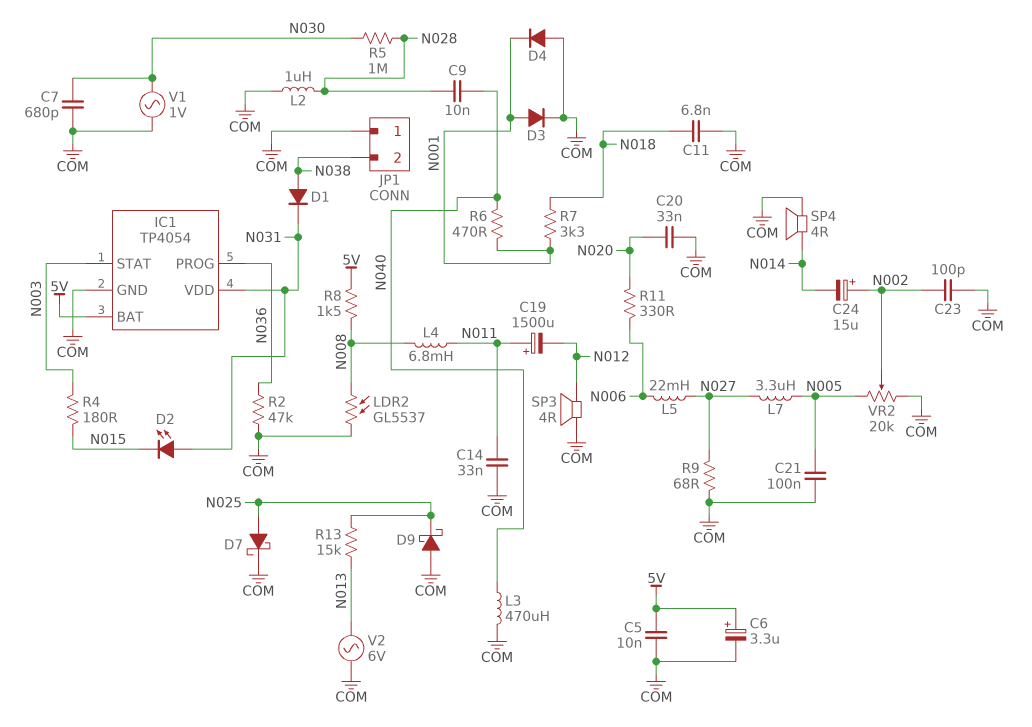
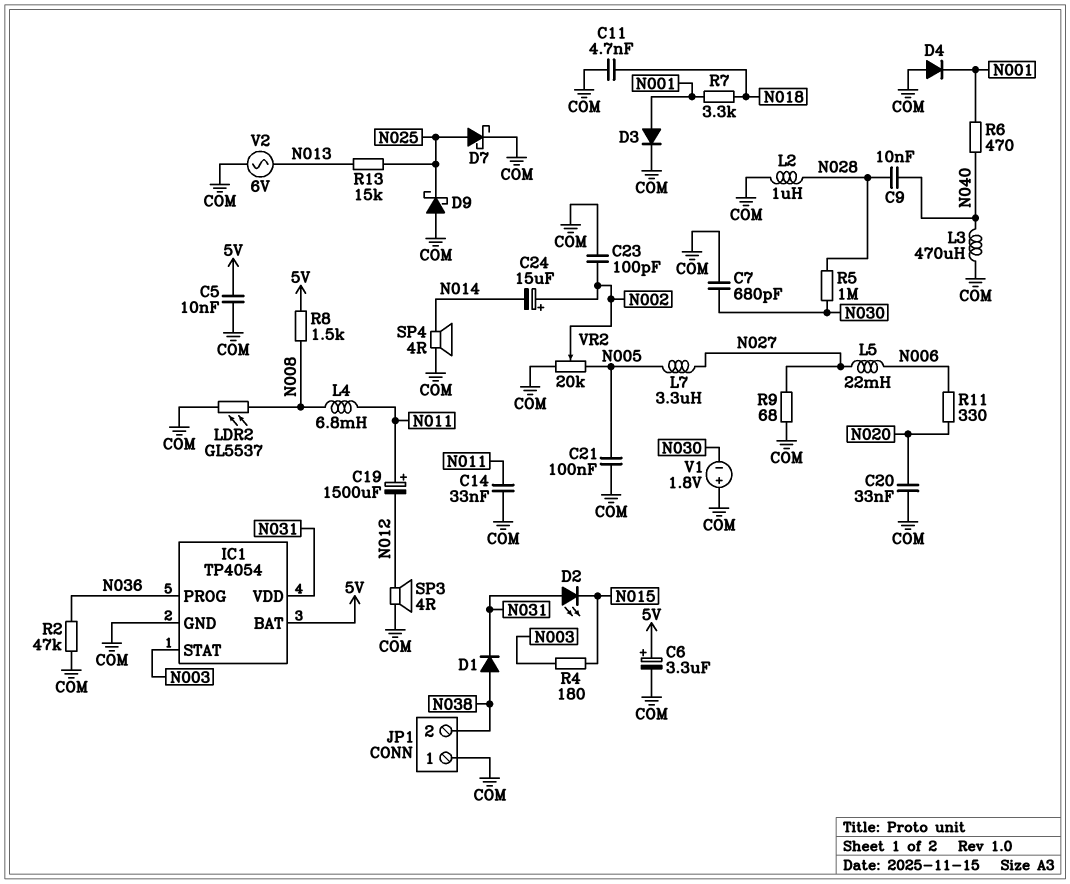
C11: 6.8nF (COM, N018) -> 4.7nF (COM, N018)
V1: AC 1V (COM, N030) -> 1.8V (plus COM, minus N030)

